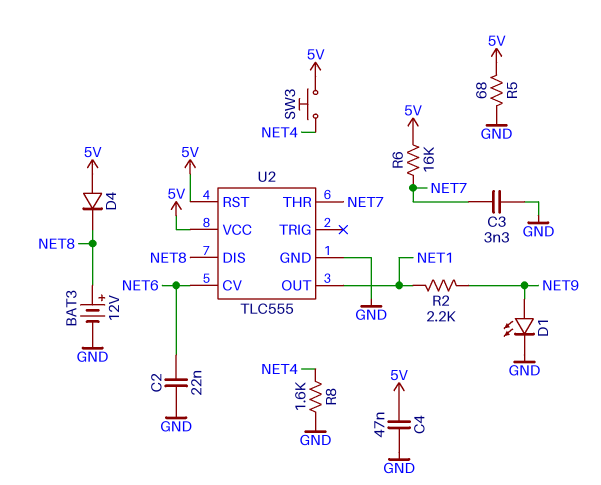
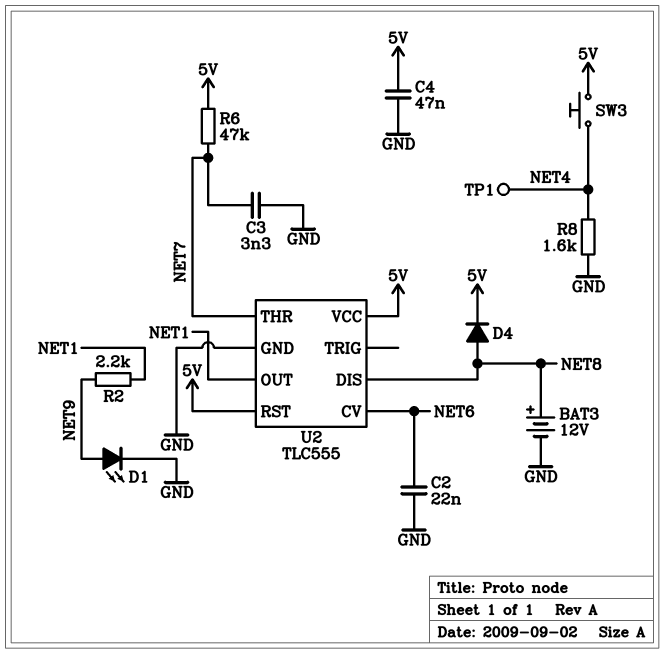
D4: diode (A 5V, K NET8) -> diode (A NET8, K 5V)
R5: 68 (5V, GND) -> none
R6: 16k (5V, NET7) -> 47k (5V, NET7)
TP1: none -> test point (NET4)

